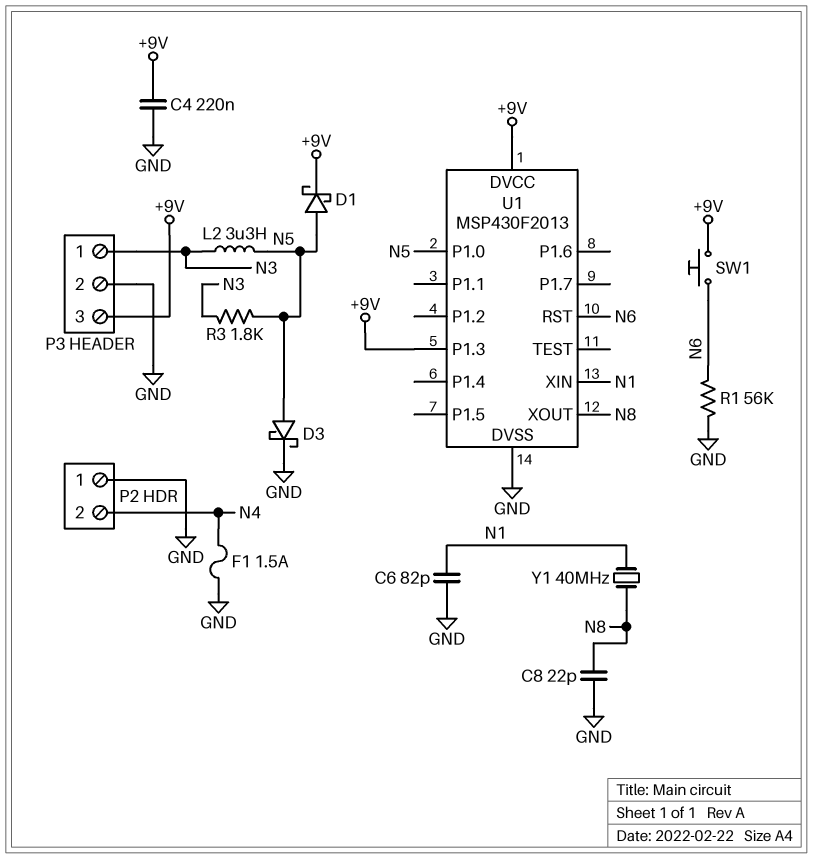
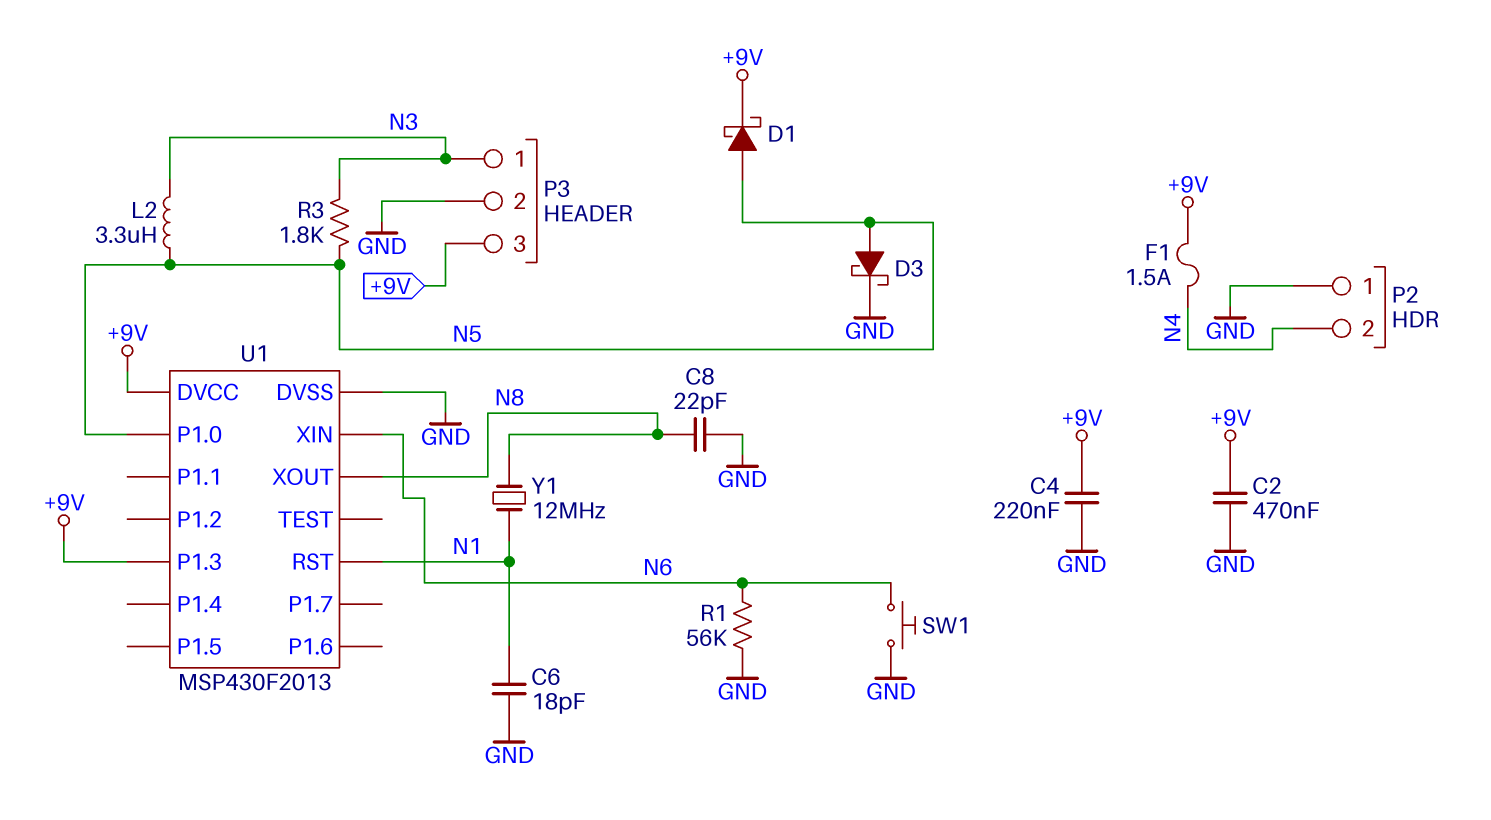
C2: none -> 470nF (+9V, GND)
C6: 82pF (GND, N1) -> 18pF (GND, N1)
F1: 1.5A (GND, N4) -> 1.5A (+9V, N4)
SW1: button (+9V, N6) -> button (GND, N6)
U1 pin RST: N6 -> N1
U1 pin XIN: N1 -> N6
Y1: 40MHz (N1, N8) -> 12MHz (N1, N8)

